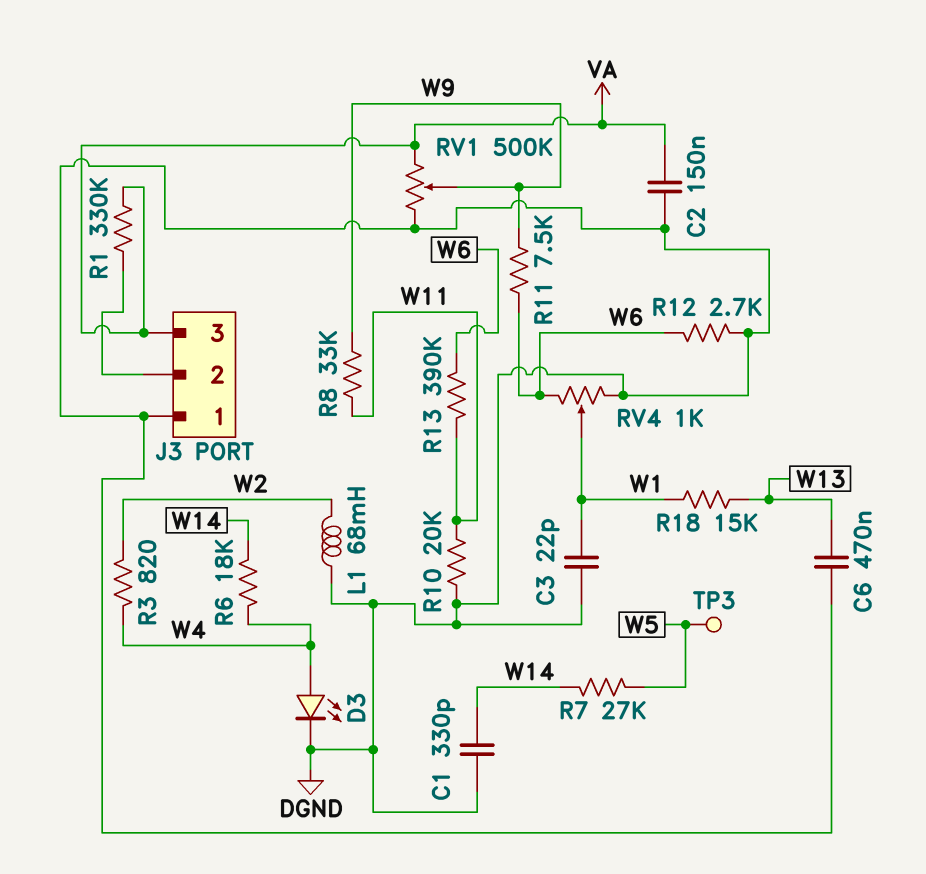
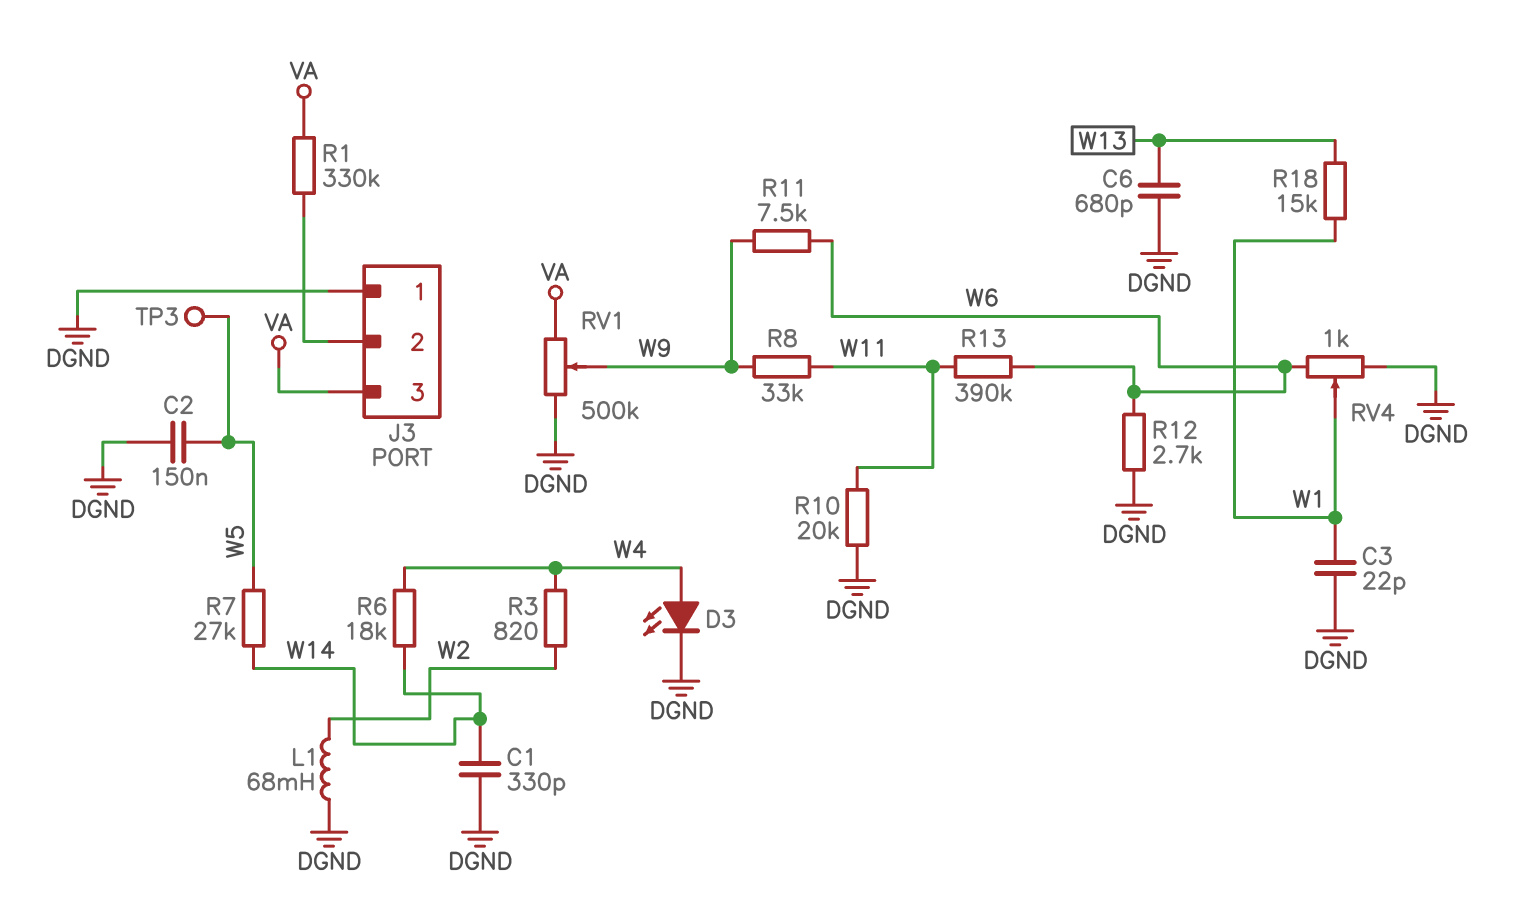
C2: 150nF (DGND, VA) -> 150nF (DGND, W5)
C6: 470nF (DGND, W13) -> 680pF (DGND, W13)

